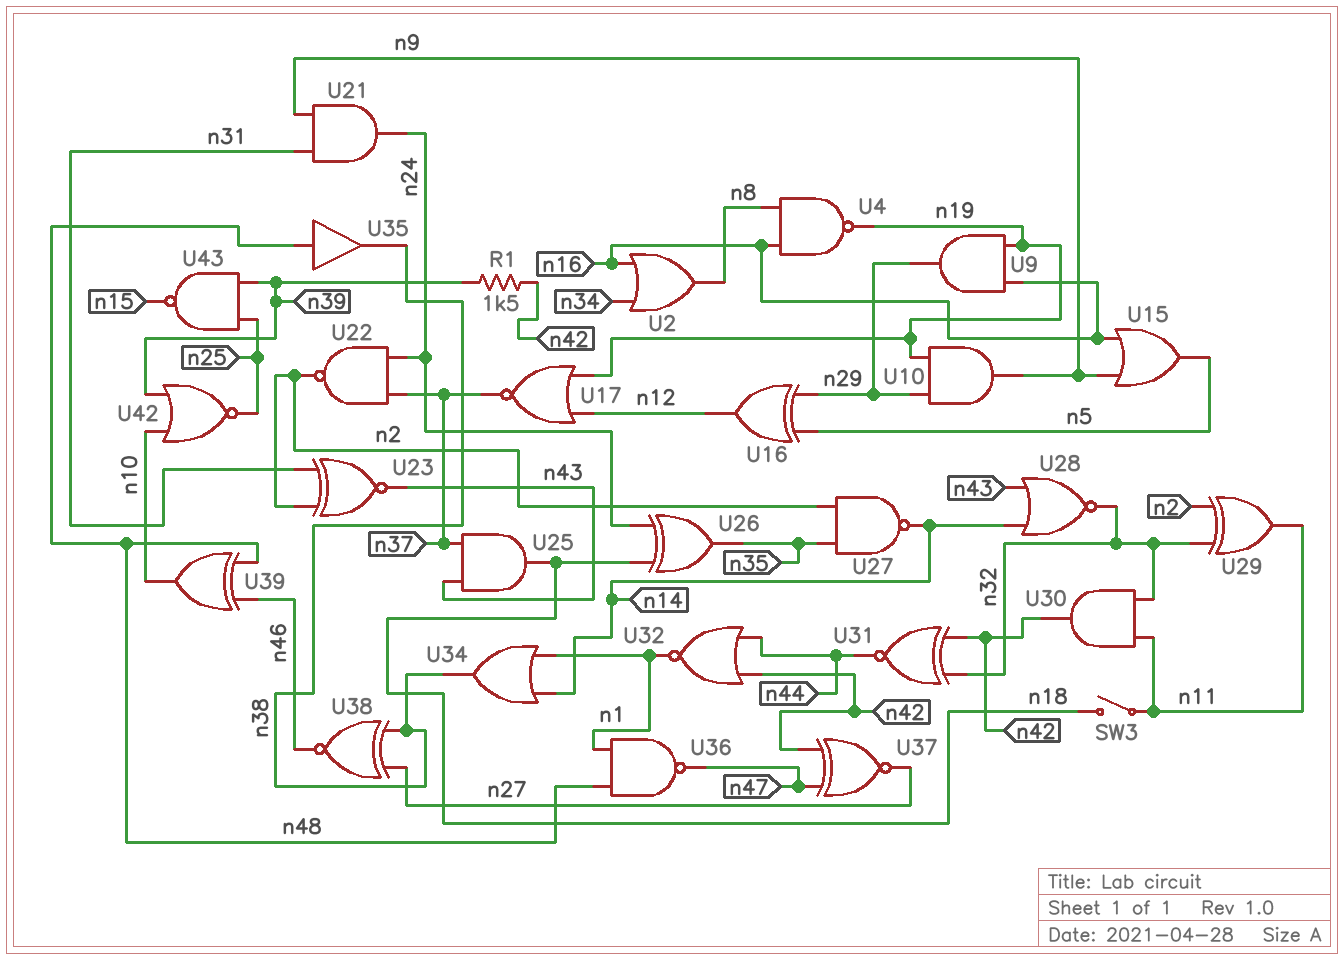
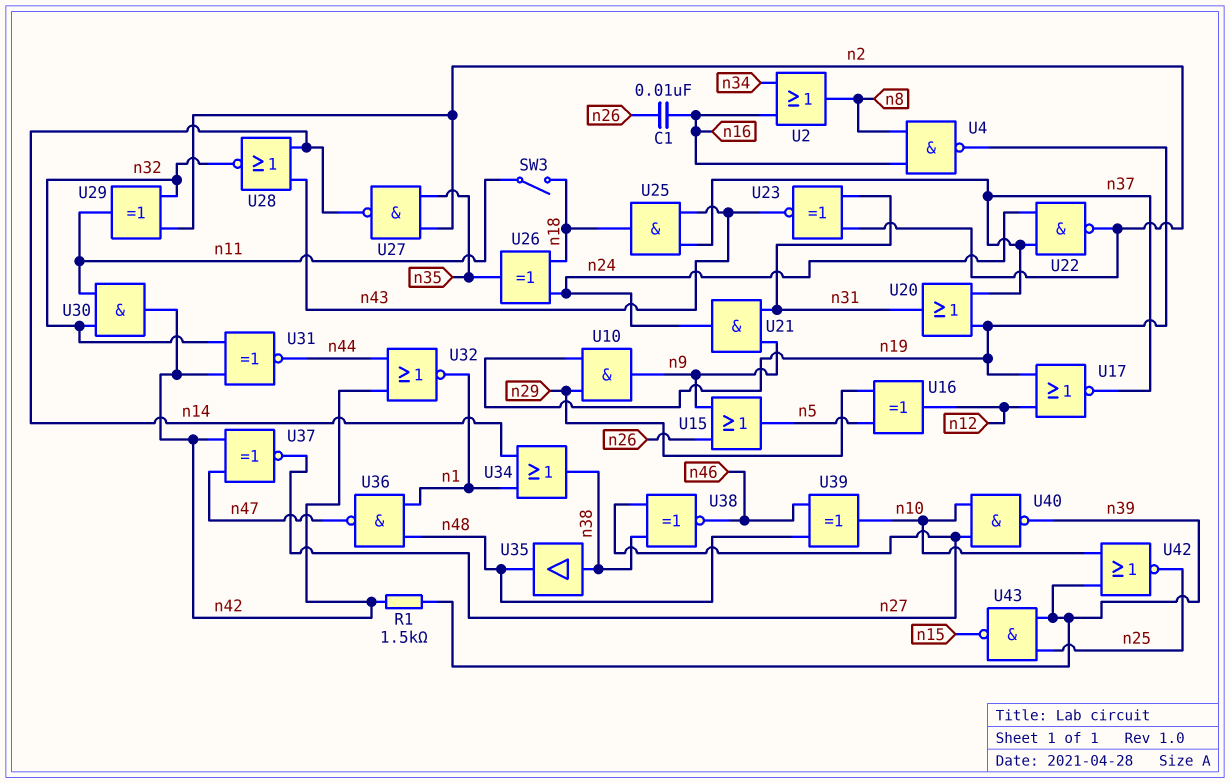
C1: none -> 10nF (n16, n26)
U9: AND (in n16, in n19, out n29) -> none
U15: OR (in n9, in n16, out n5) -> OR (in n9, in n26, out n5)
U20: none -> OR (in n19, in n37, out n31)
U35: buffer (in n48, out n38) -> buffer (in n38, out n48)
U40: none -> NAND (in n10, in n27, out n39)

